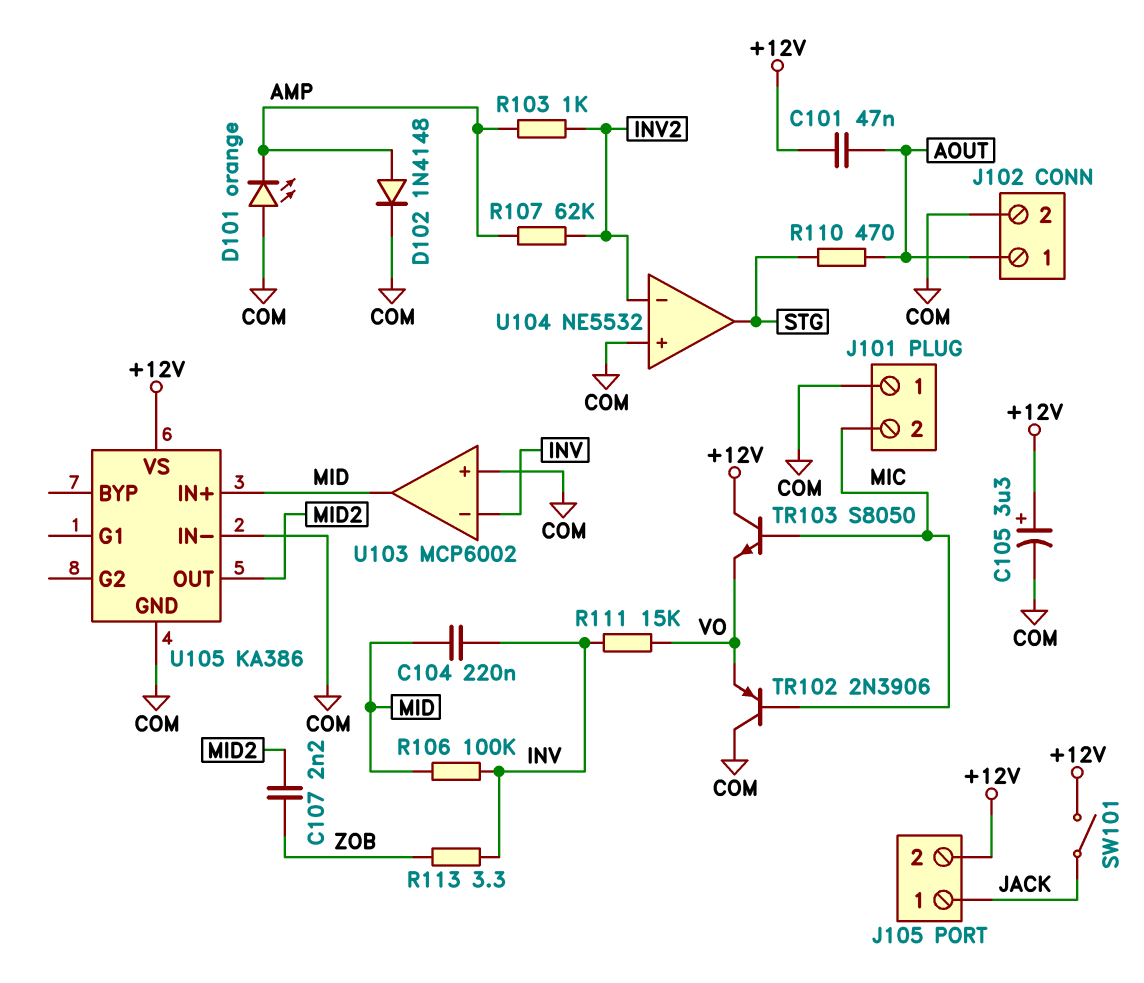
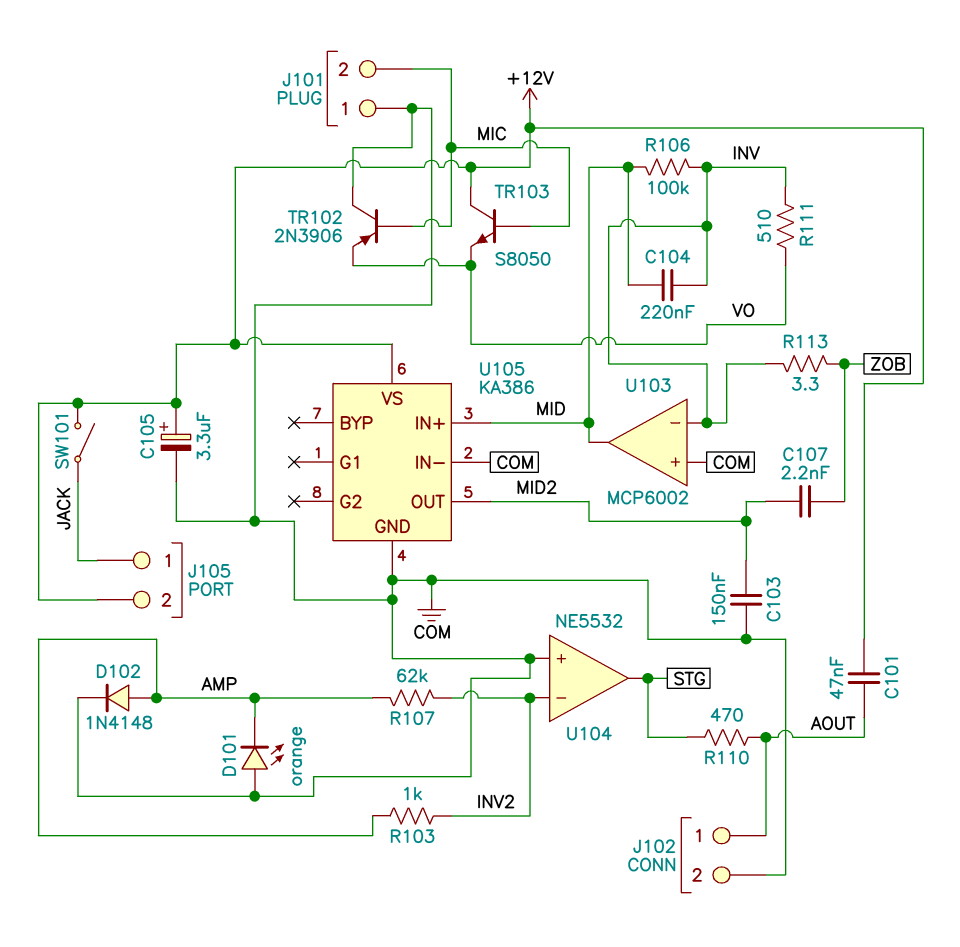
C103: none -> 150nF (COM, MID2)
R111: 15k (INV, VO) -> 510 (INV, VO)

